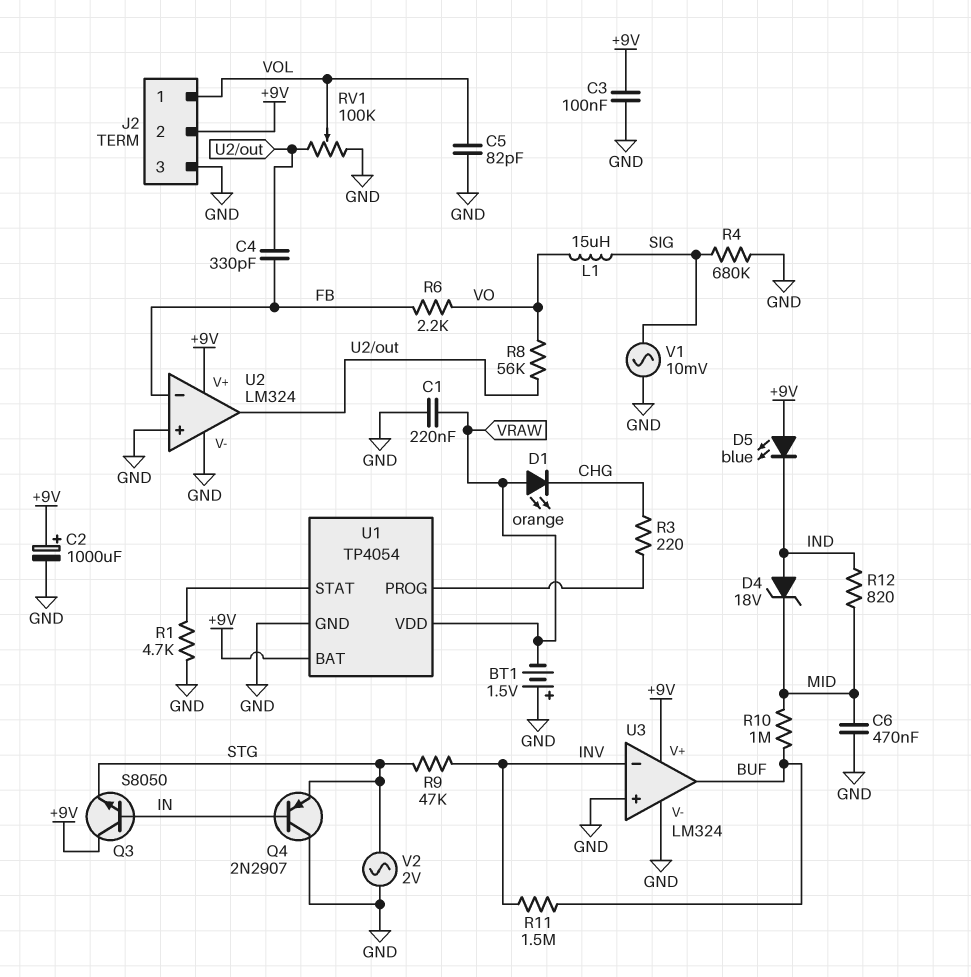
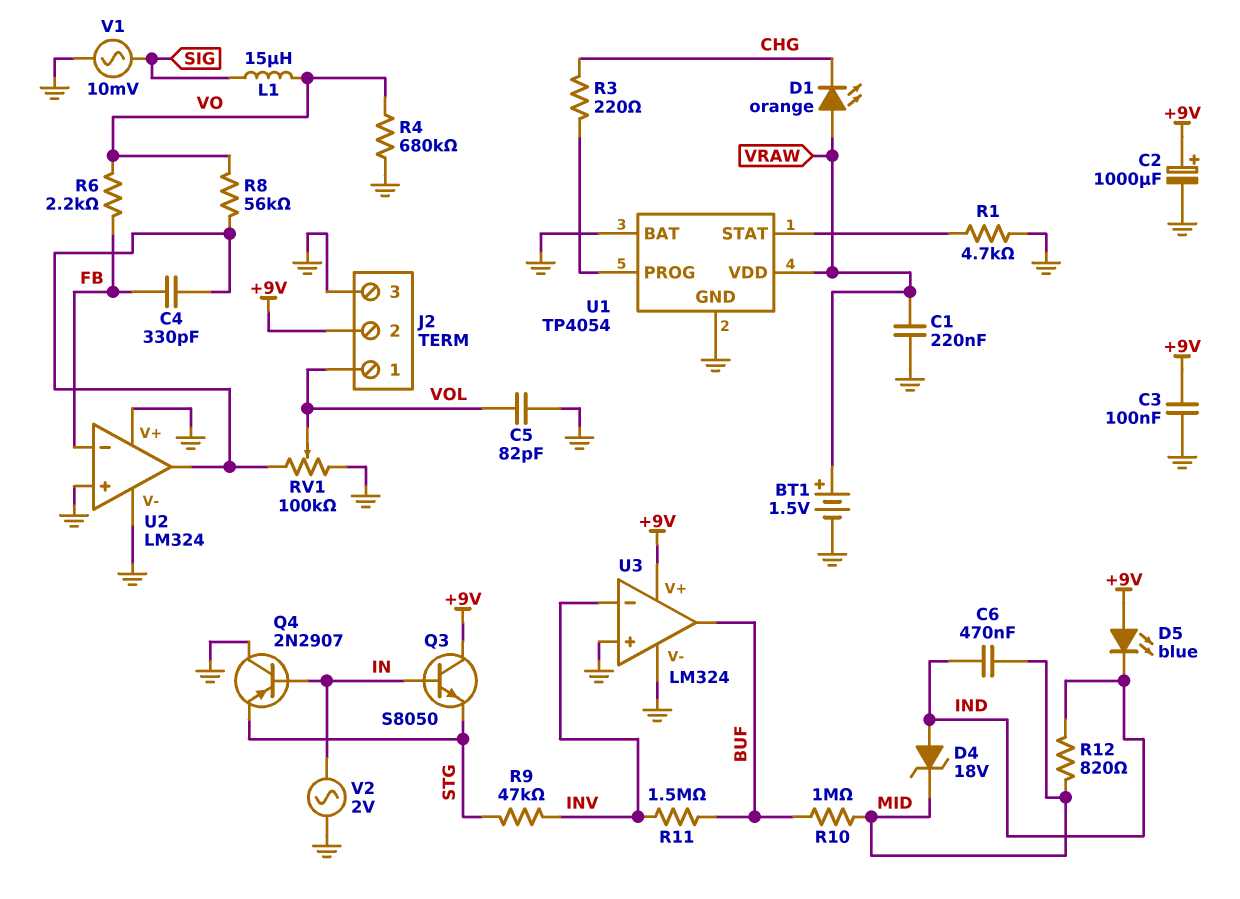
BT1: 1.5V (plus GND, minus VRAW) -> 1.5V (plus VRAW, minus GND)
C6: 470nF (GND, MID) -> 470nF (IND, MID)
R4: 680k (GND, SIG) -> 680k (GND, VO)
U1 pin BAT: +9V -> GND
U2 pin V+: +9V -> GND
V2: AC 2V (GND, STG) -> AC 2V (GND, IN)

